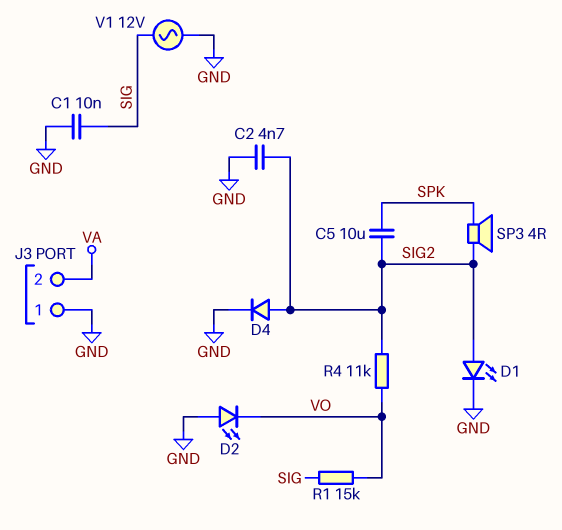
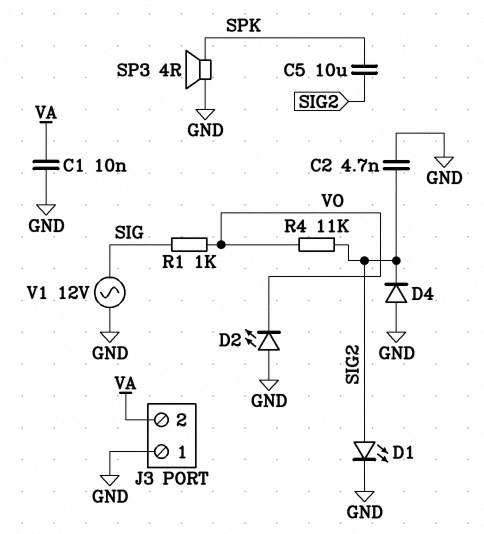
C1: 10nF (GND, SIG) -> 10nF (GND, VA)
D4: diode (A SIG2, K GND) -> diode (A GND, K SIG2)
R1: 15k (SIG, VO) -> 1k (SIG, VO)
SP3: speaker 4R (SIG2, SPK) -> speaker 4R (GND, SPK)

